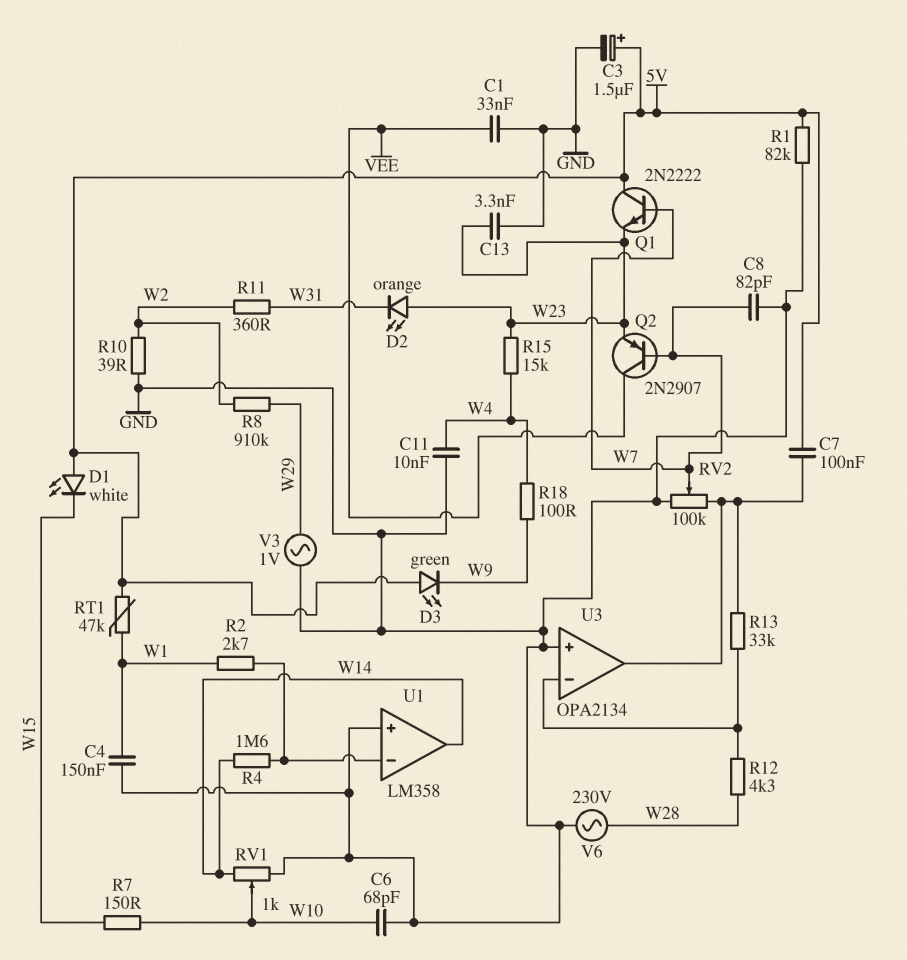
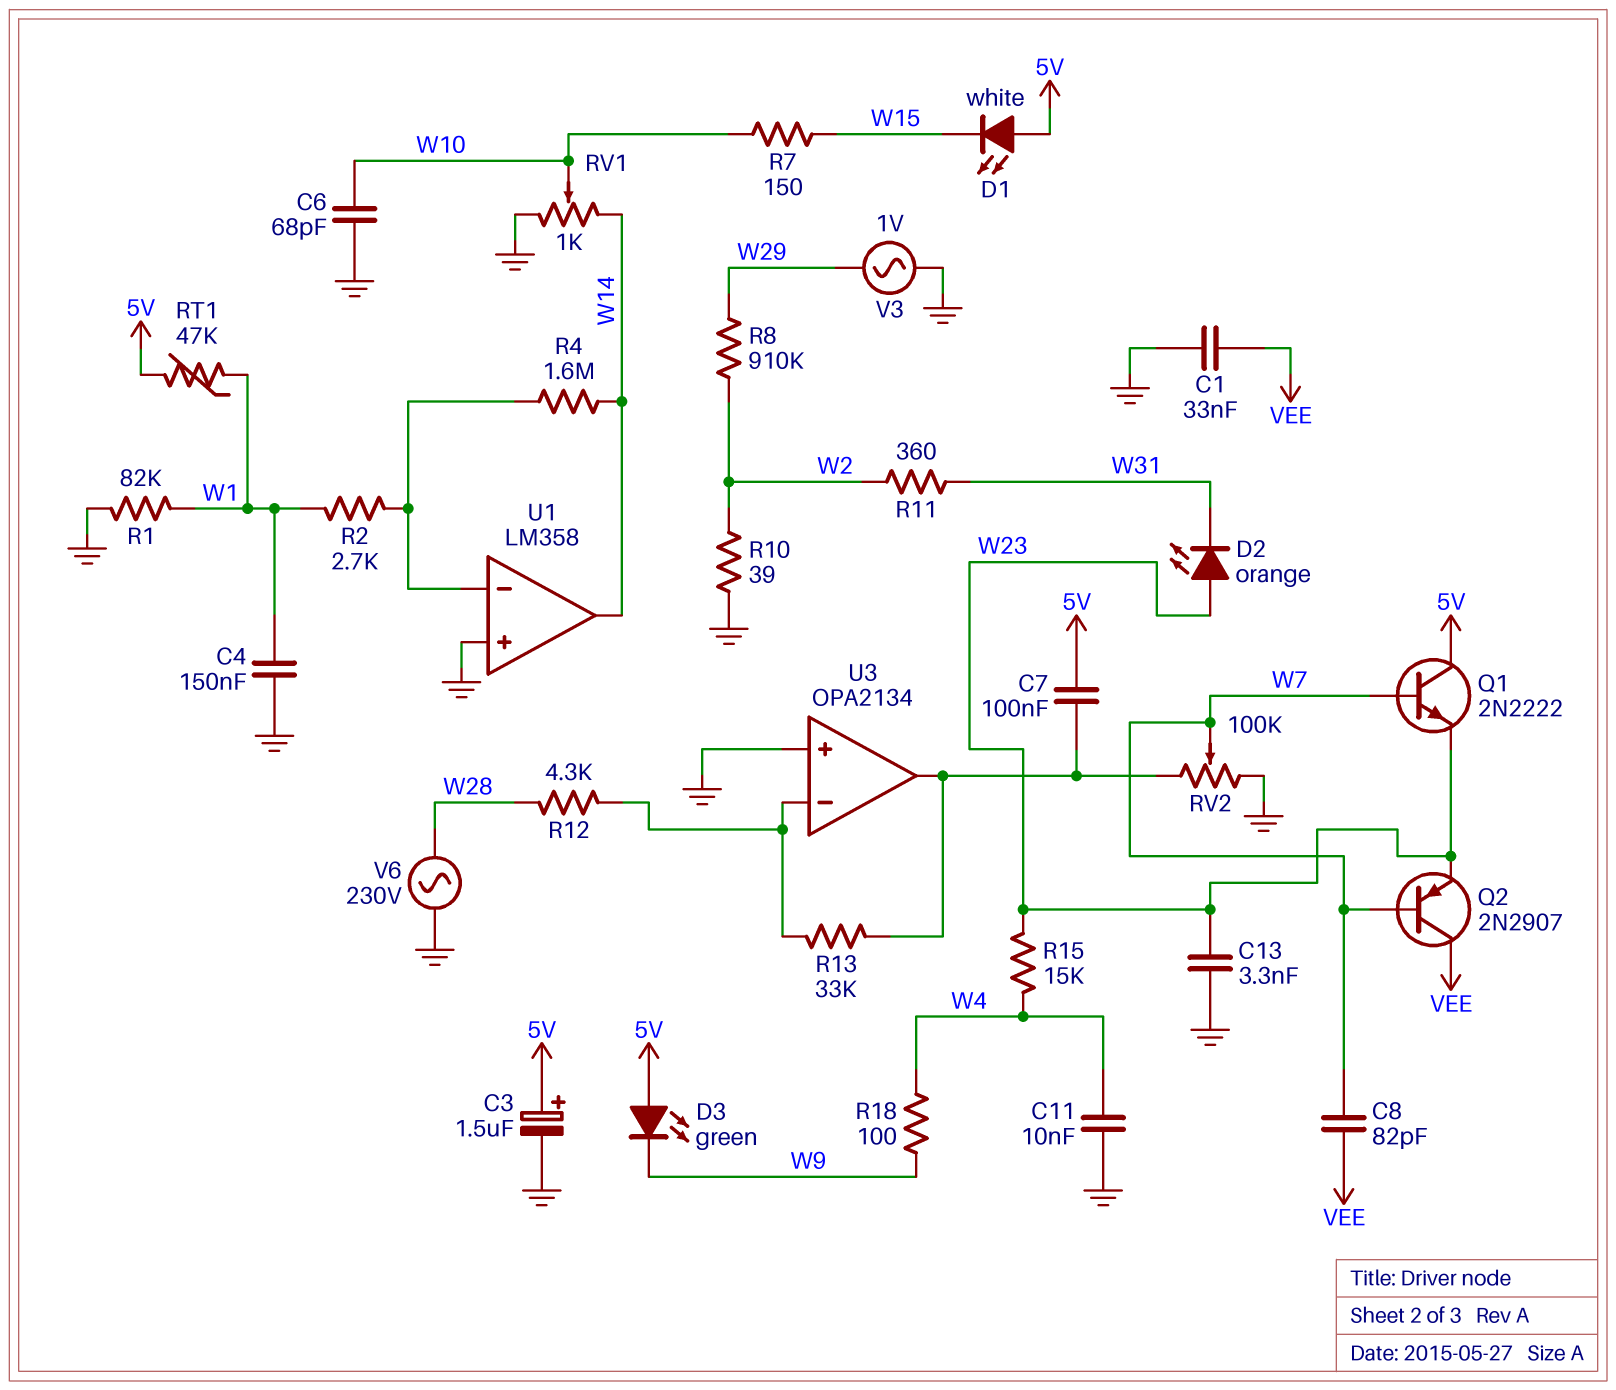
C8: 82pF (GND, W7) -> 82pF (VEE, W7)
R1: 82k (5V, GND) -> 82k (GND, W1)

